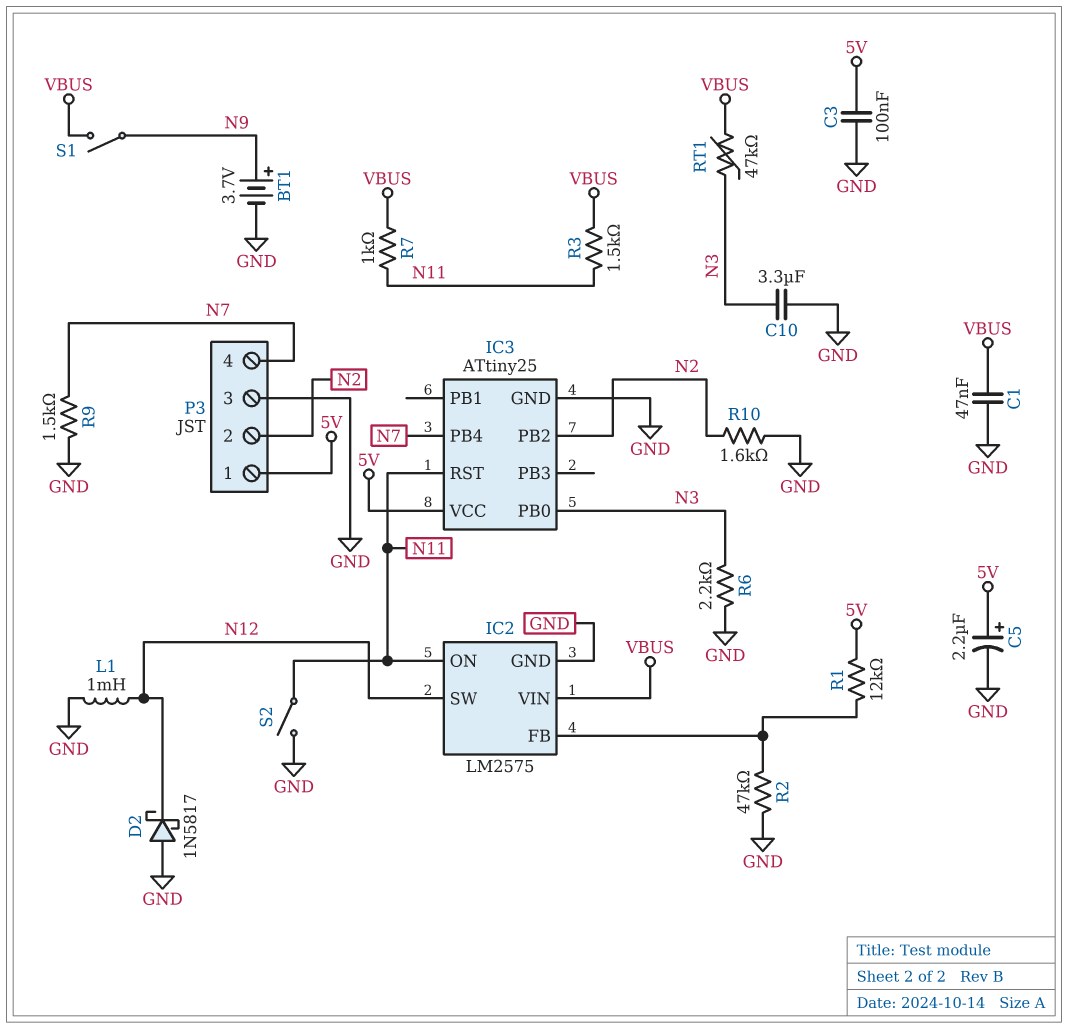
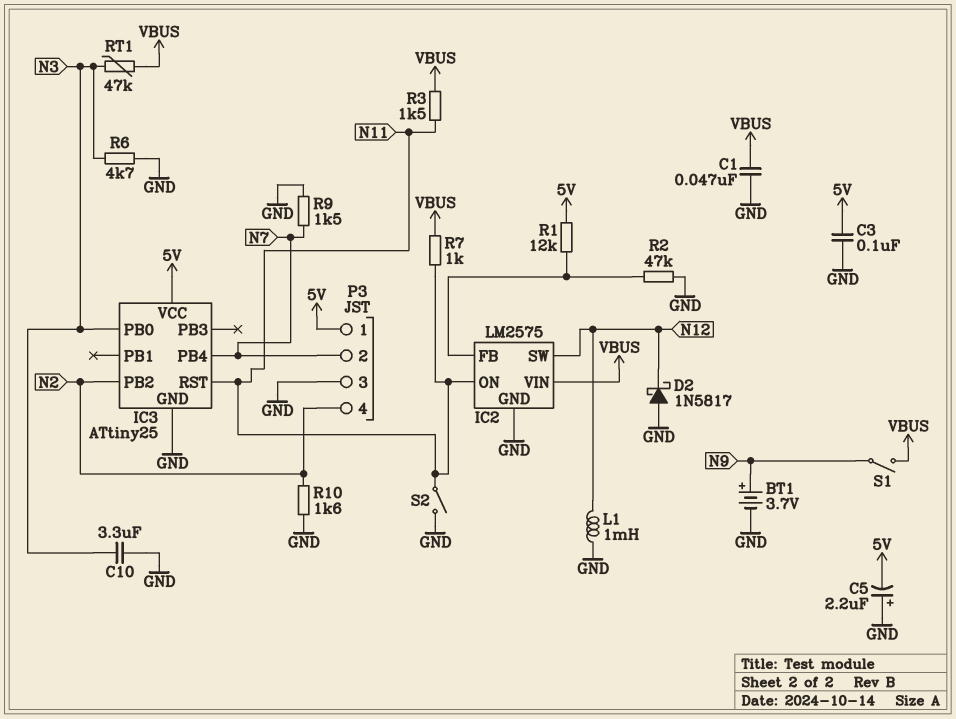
C5: 2.2uF (plus 5V, minus GND) -> 2.2uF (plus GND, minus 5V)
P3 pin 2: N2 -> N7
P3 pin 4: N7 -> N2
R6: 2.2k (GND, N3) -> 4.7k (GND, N3)

